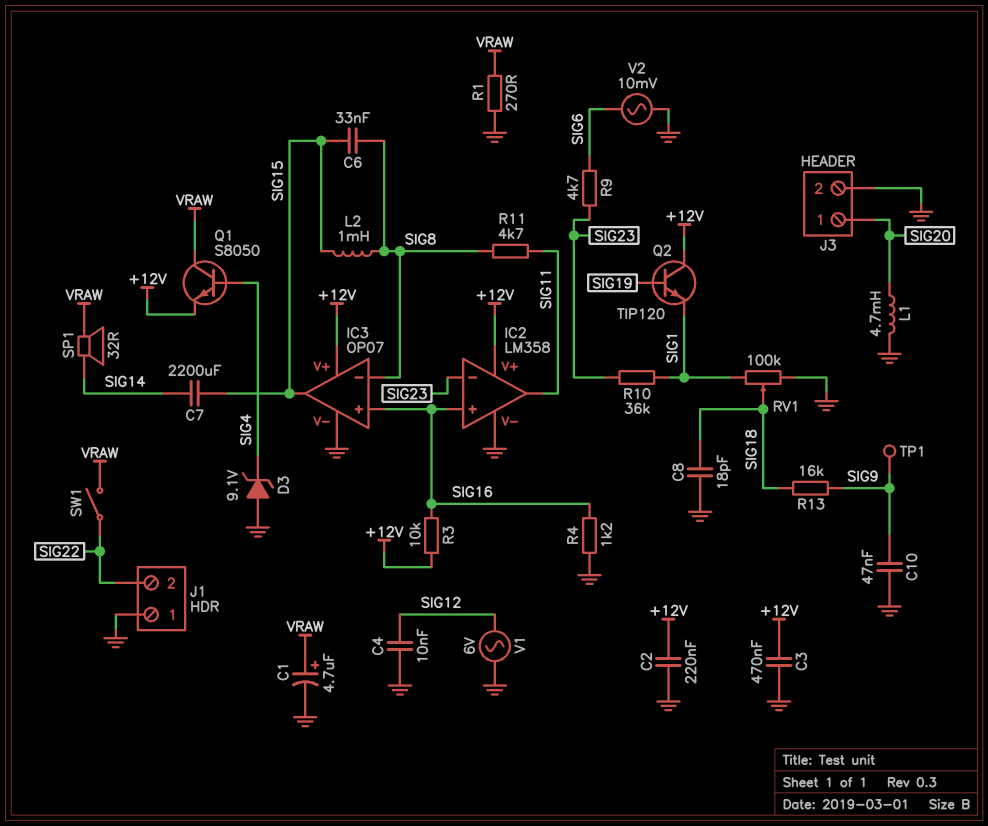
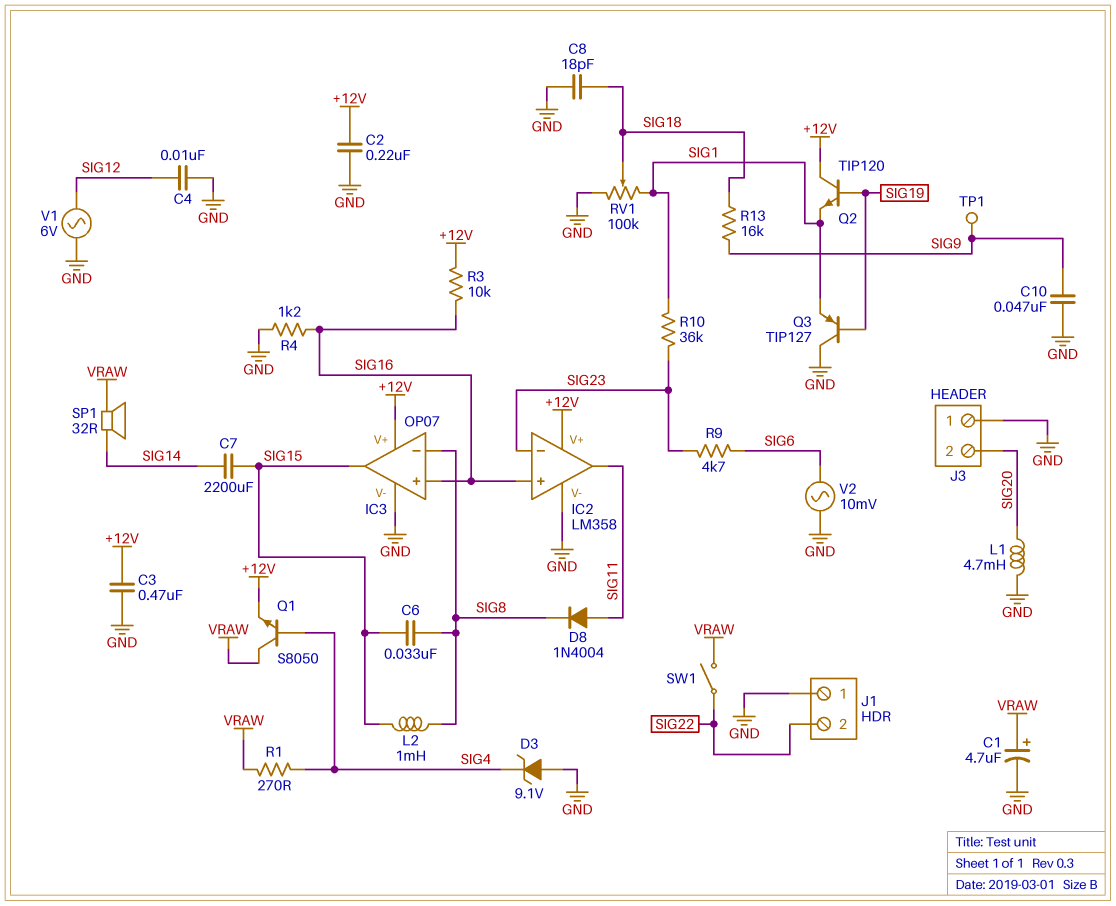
D8: none -> diode 1N4004 (A SIG11, K SIG8)
J3 pin 1: SIG20 -> GND
J3 pin 2: GND -> SIG20
Q3: none -> PNP TIP127 (B SIG19, C GND, E SIG1)
R1: 270 (GND, VRAW) -> 270 (SIG4, VRAW)
R11: 4.7k (SIG8, SIG11) -> none

